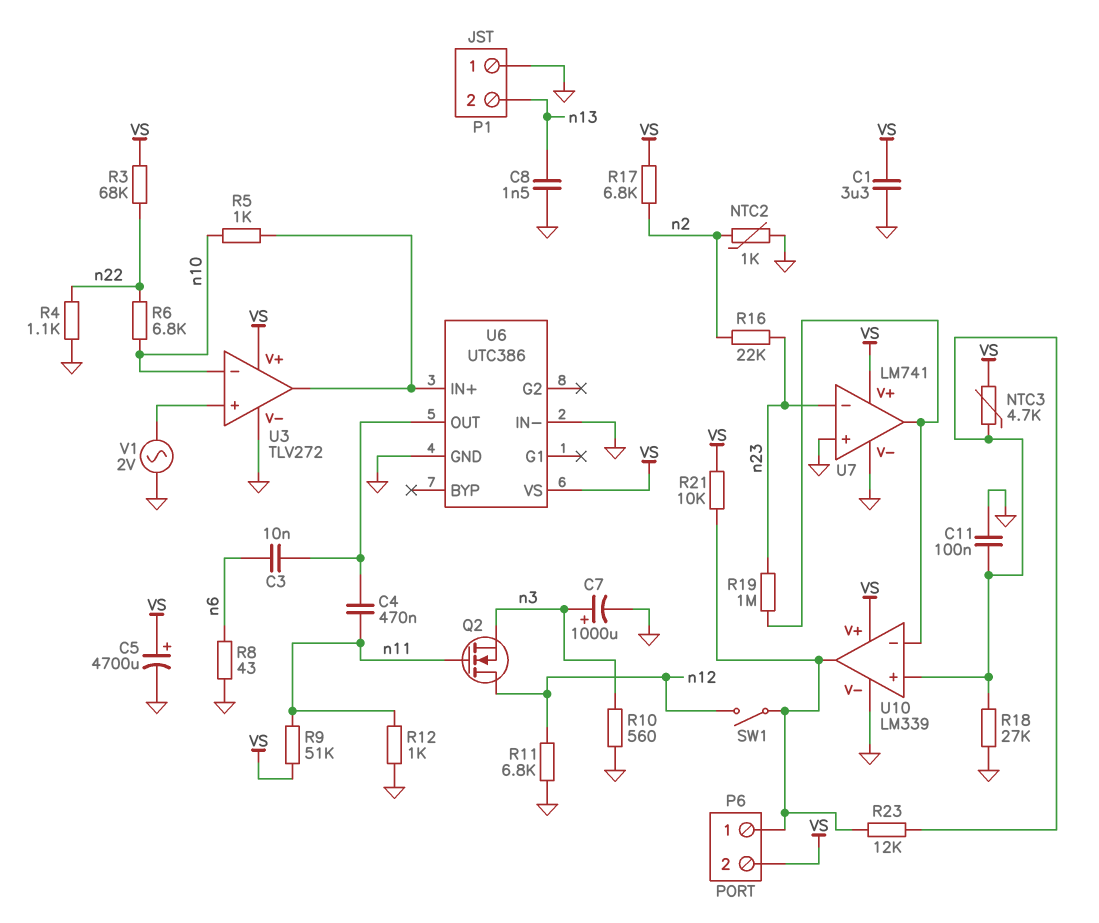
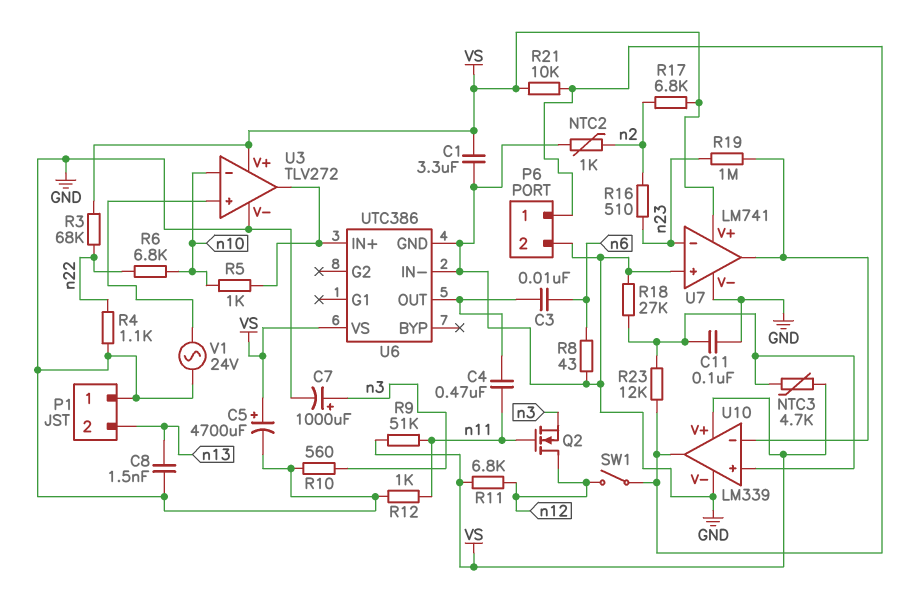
P6 pin 2: VS -> GND
R11: 6.8k (GND, n12) -> 6.8k (VS, n12)
R16: 22k (n2, n23) -> 510 (n2, n23)
V1: AC 2V (GND, U3/in+) -> AC 24V (GND, U3/in+)

